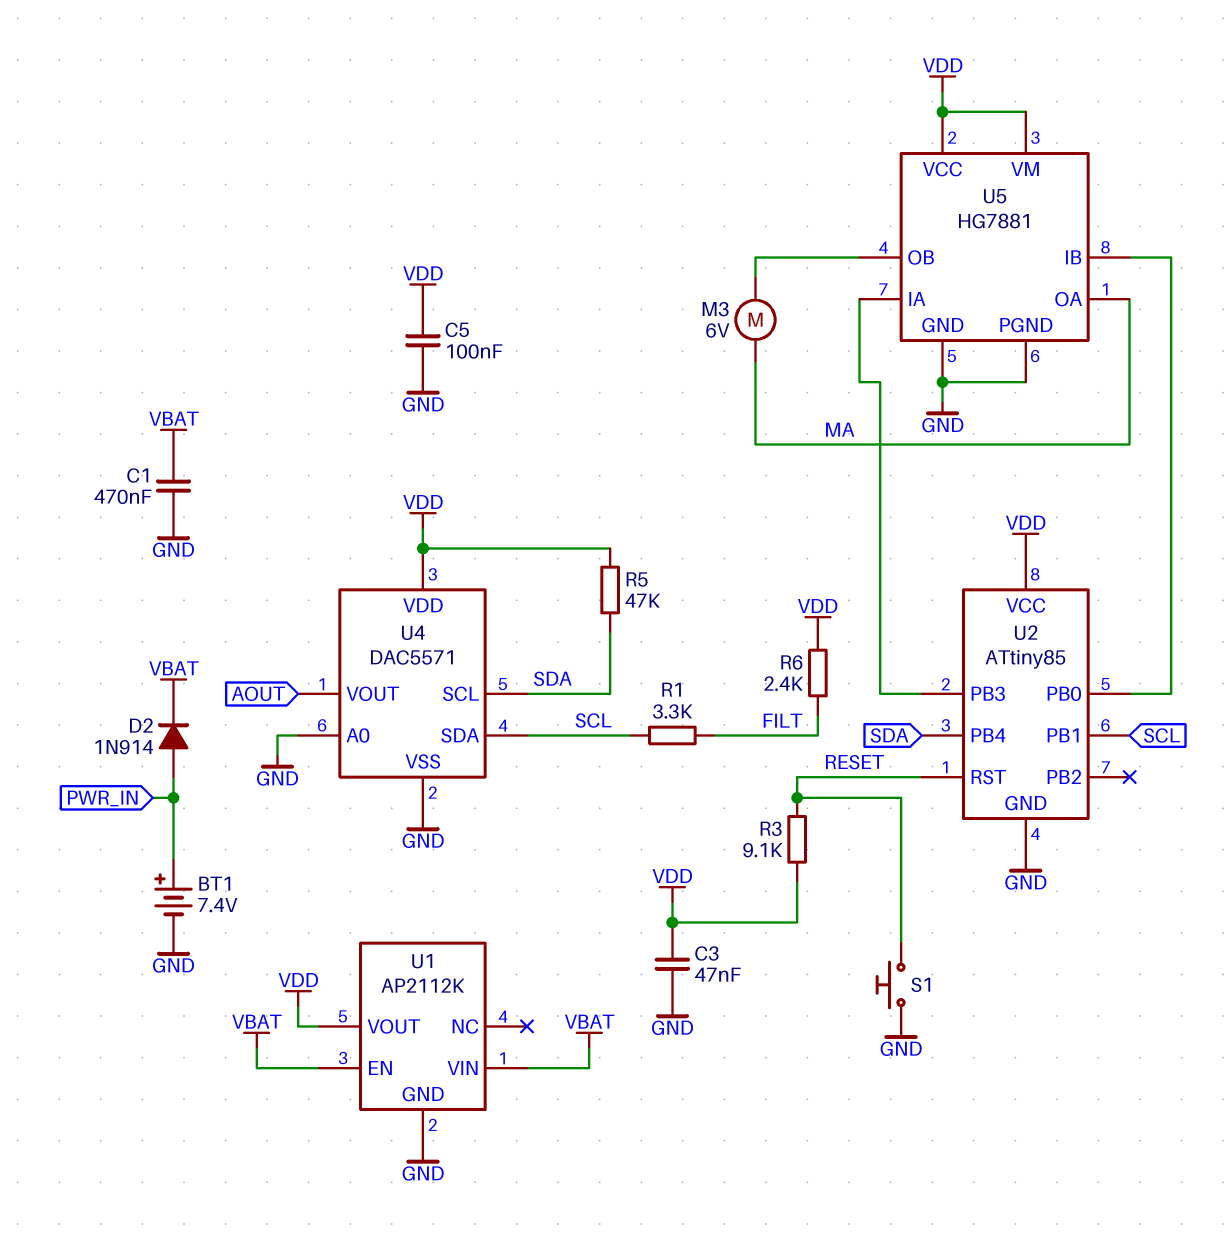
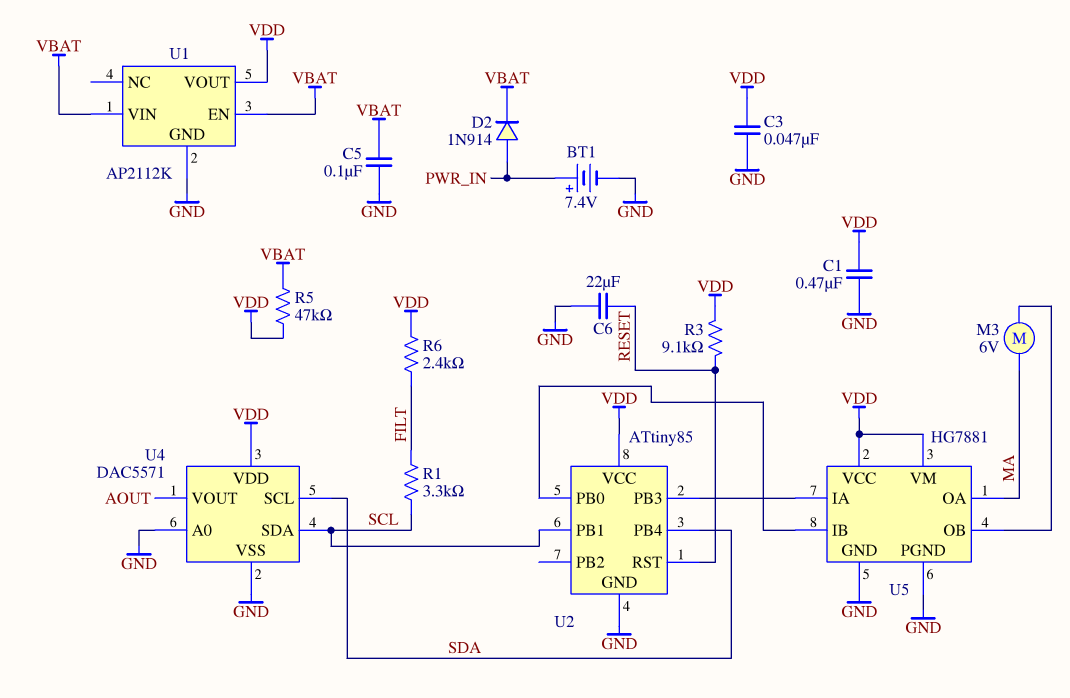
C1: 470nF (GND, VBAT) -> 470nF (GND, VDD)
C5: 100nF (GND, VDD) -> 100nF (GND, VBAT)
C6: none -> 22uF (GND, RESET)
R5: 47k (SDA, VDD) -> 47k (VBAT, VDD)
S1: button (GND, RESET) -> none

